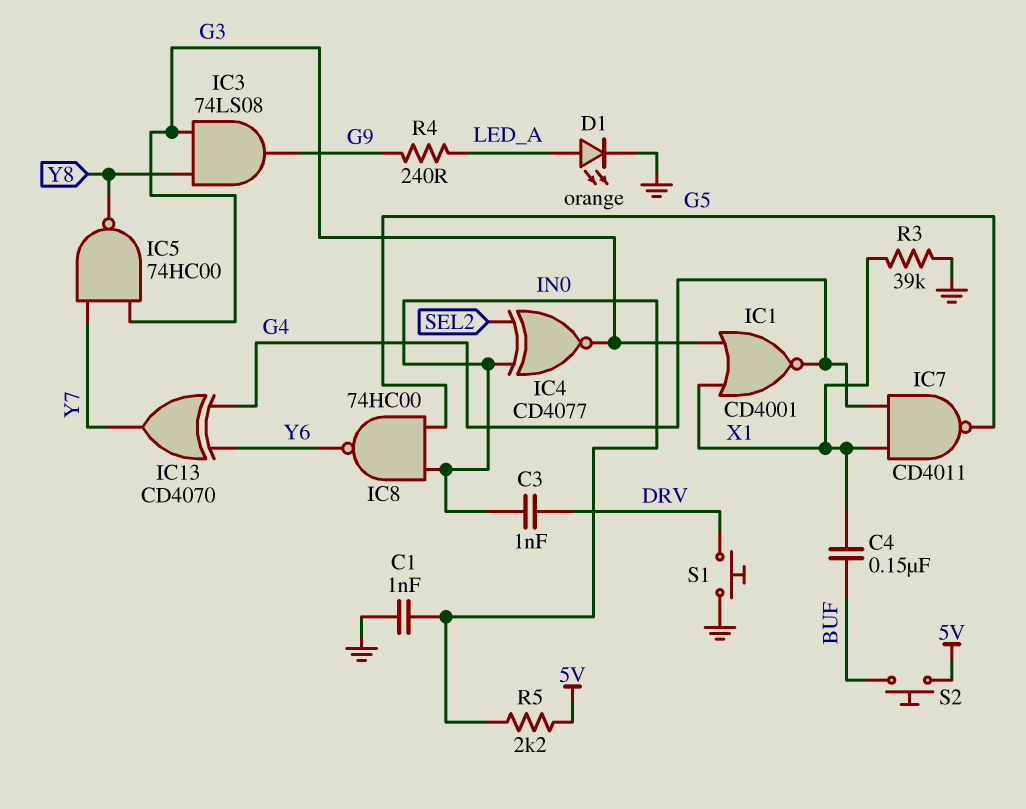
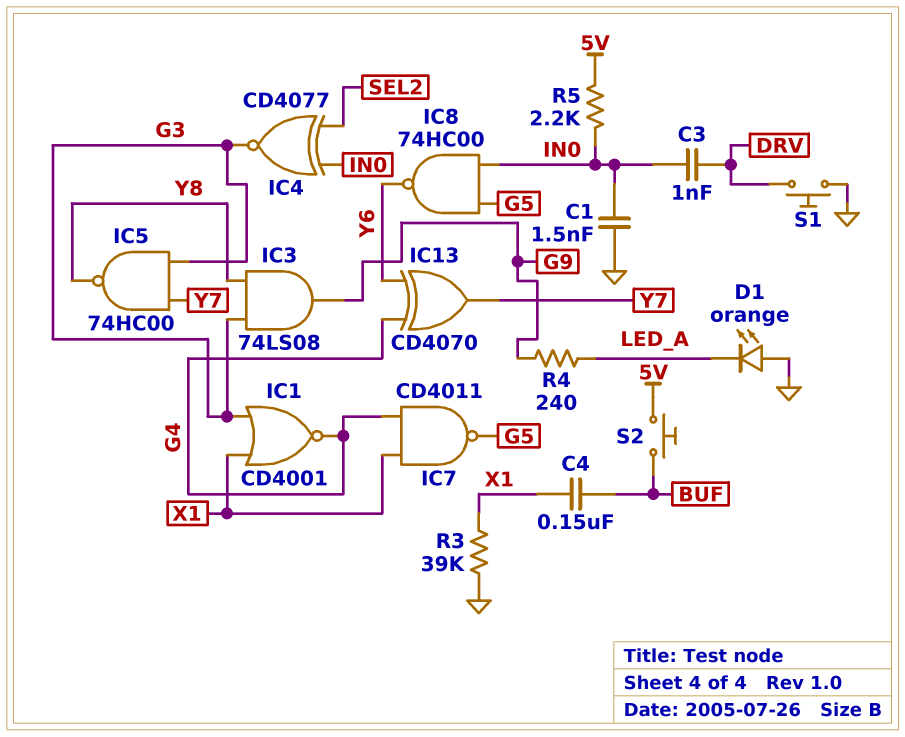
C1: 1nF (GND, IN0) -> 1.5nF (GND, IN0)
D1: LED orange (A LED_A, K GND) -> LED orange (A GND, K LED_A)

